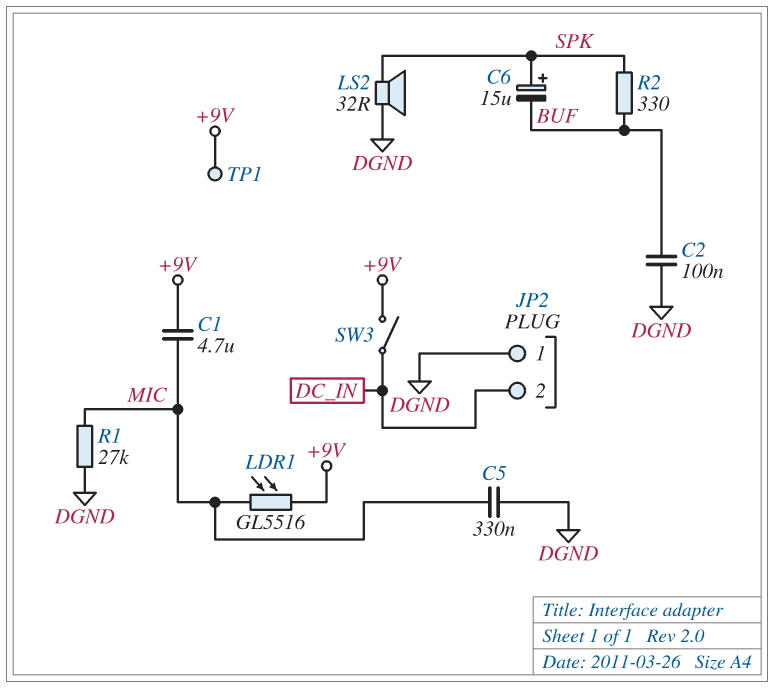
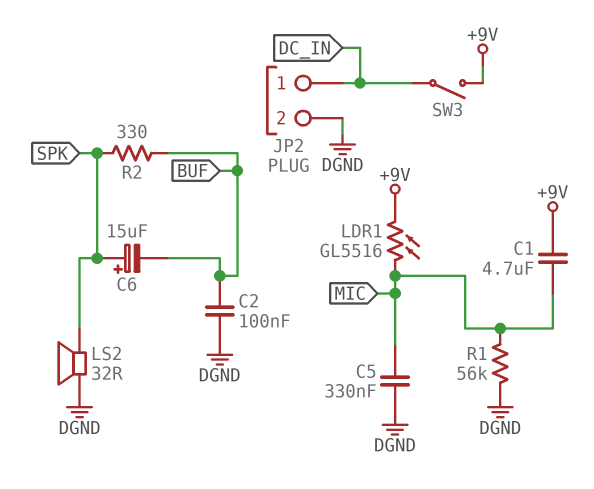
JP2 pin 1: DGND -> DC_IN
JP2 pin 2: DC_IN -> DGND
R1: 27k (DGND, MIC) -> 56k (DGND, MIC)
TP1: test point (+9V) -> none

